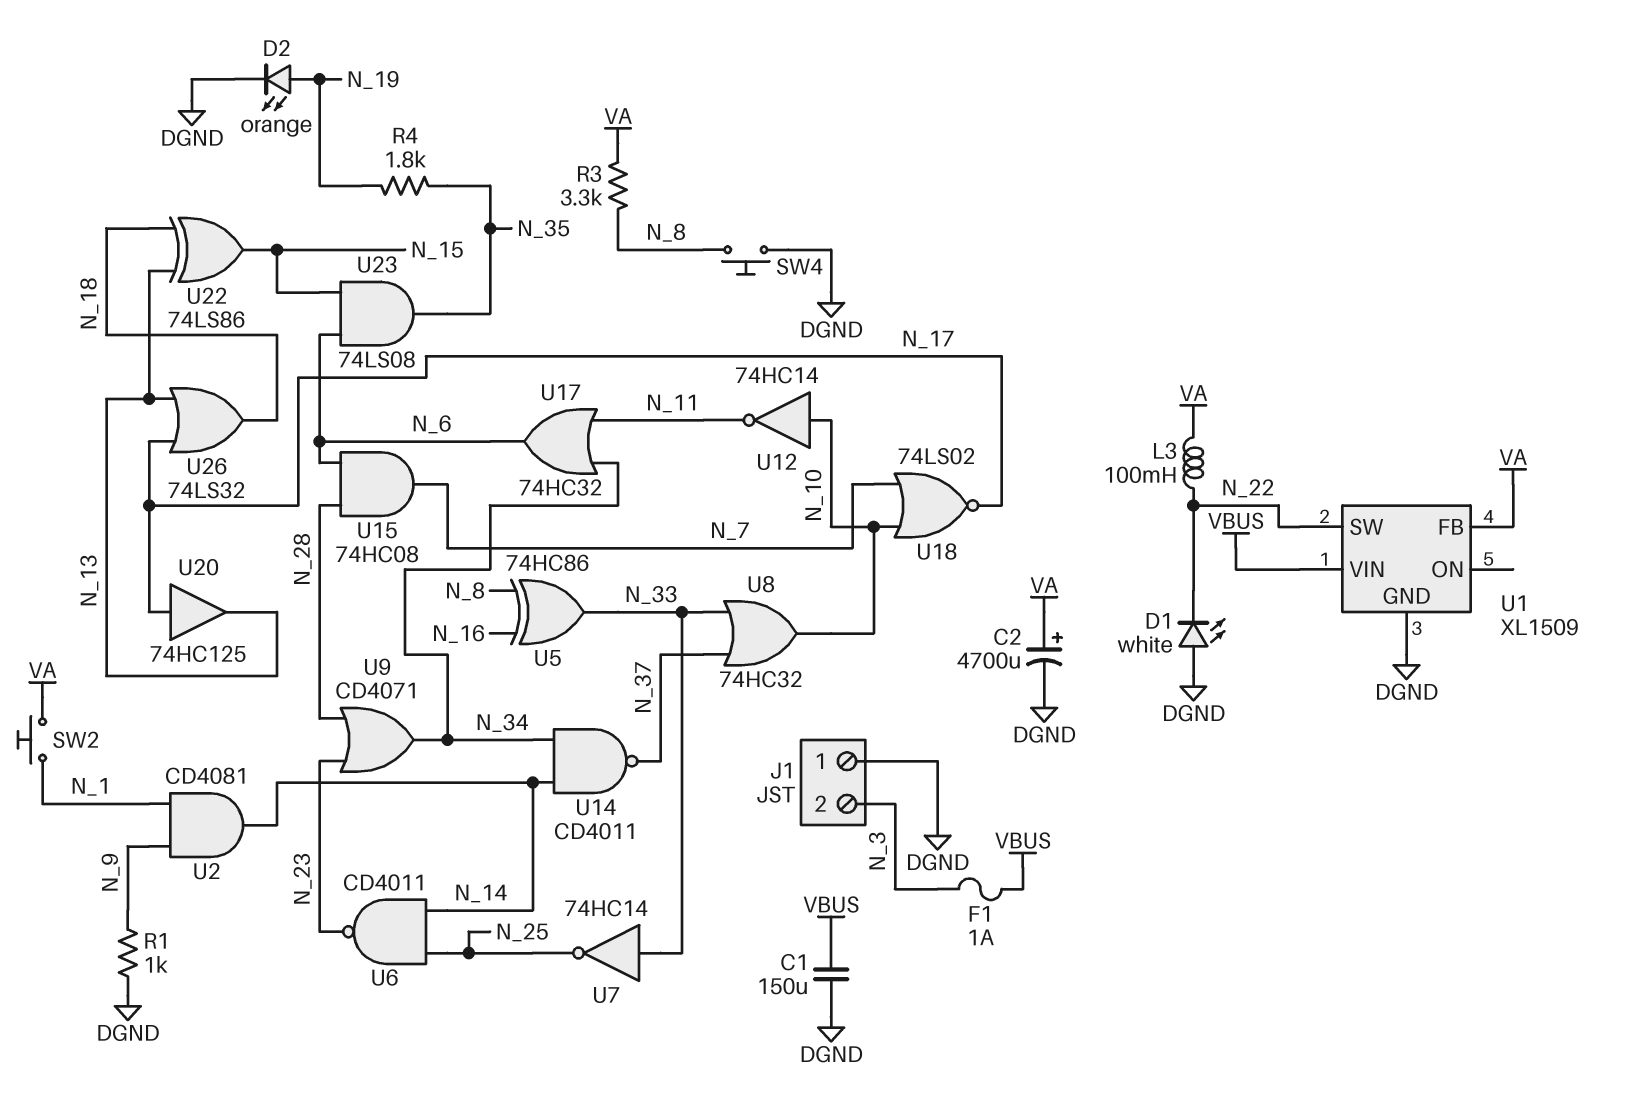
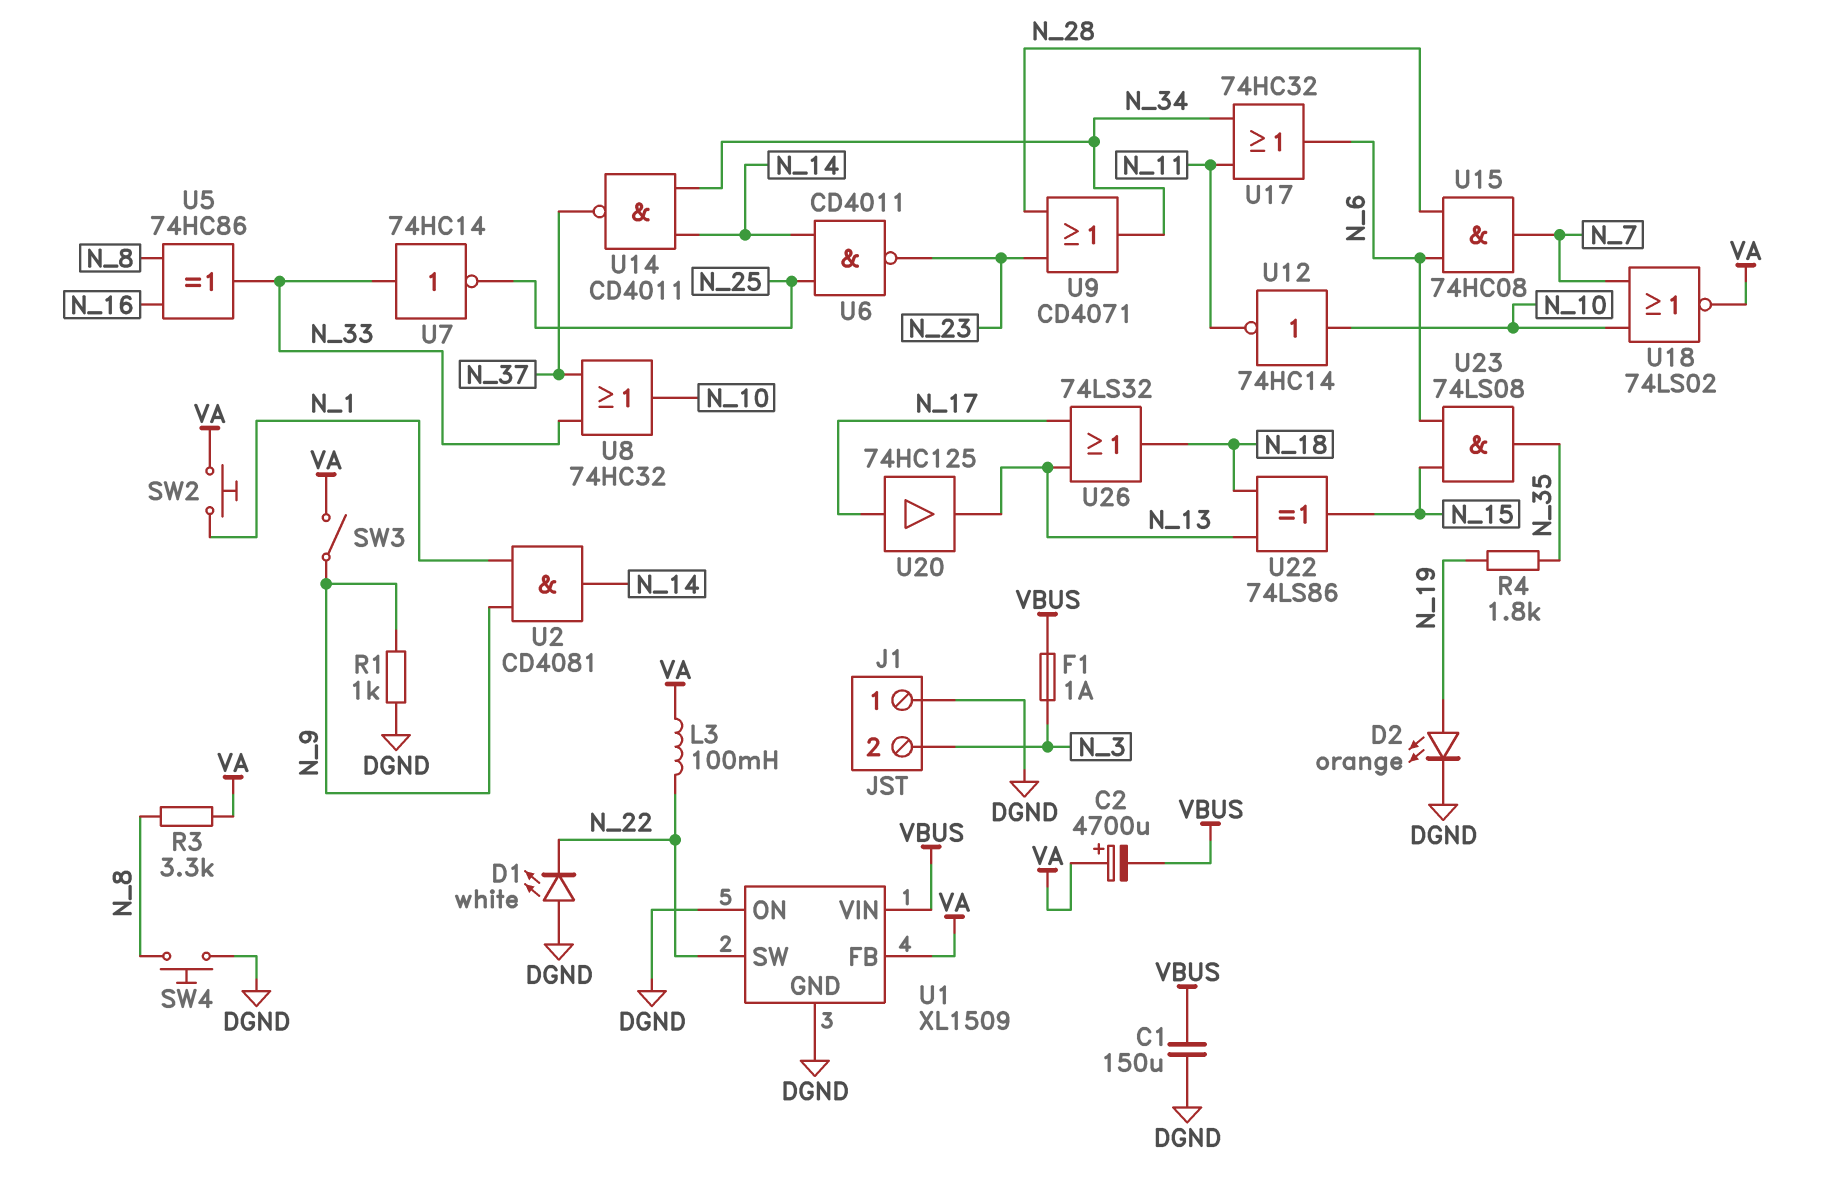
C2: 4700uF (plus VA, minus DGND) -> 4700uF (plus VA, minus VBUS)
SW3: none -> switch (N_9, VA)
U1 pin ON: none -> DGND
U18: NOR 74LS02 (in N_7, in N_10, out N_17) -> NOR 74LS02 (in N_7, in N_10, out VA)

